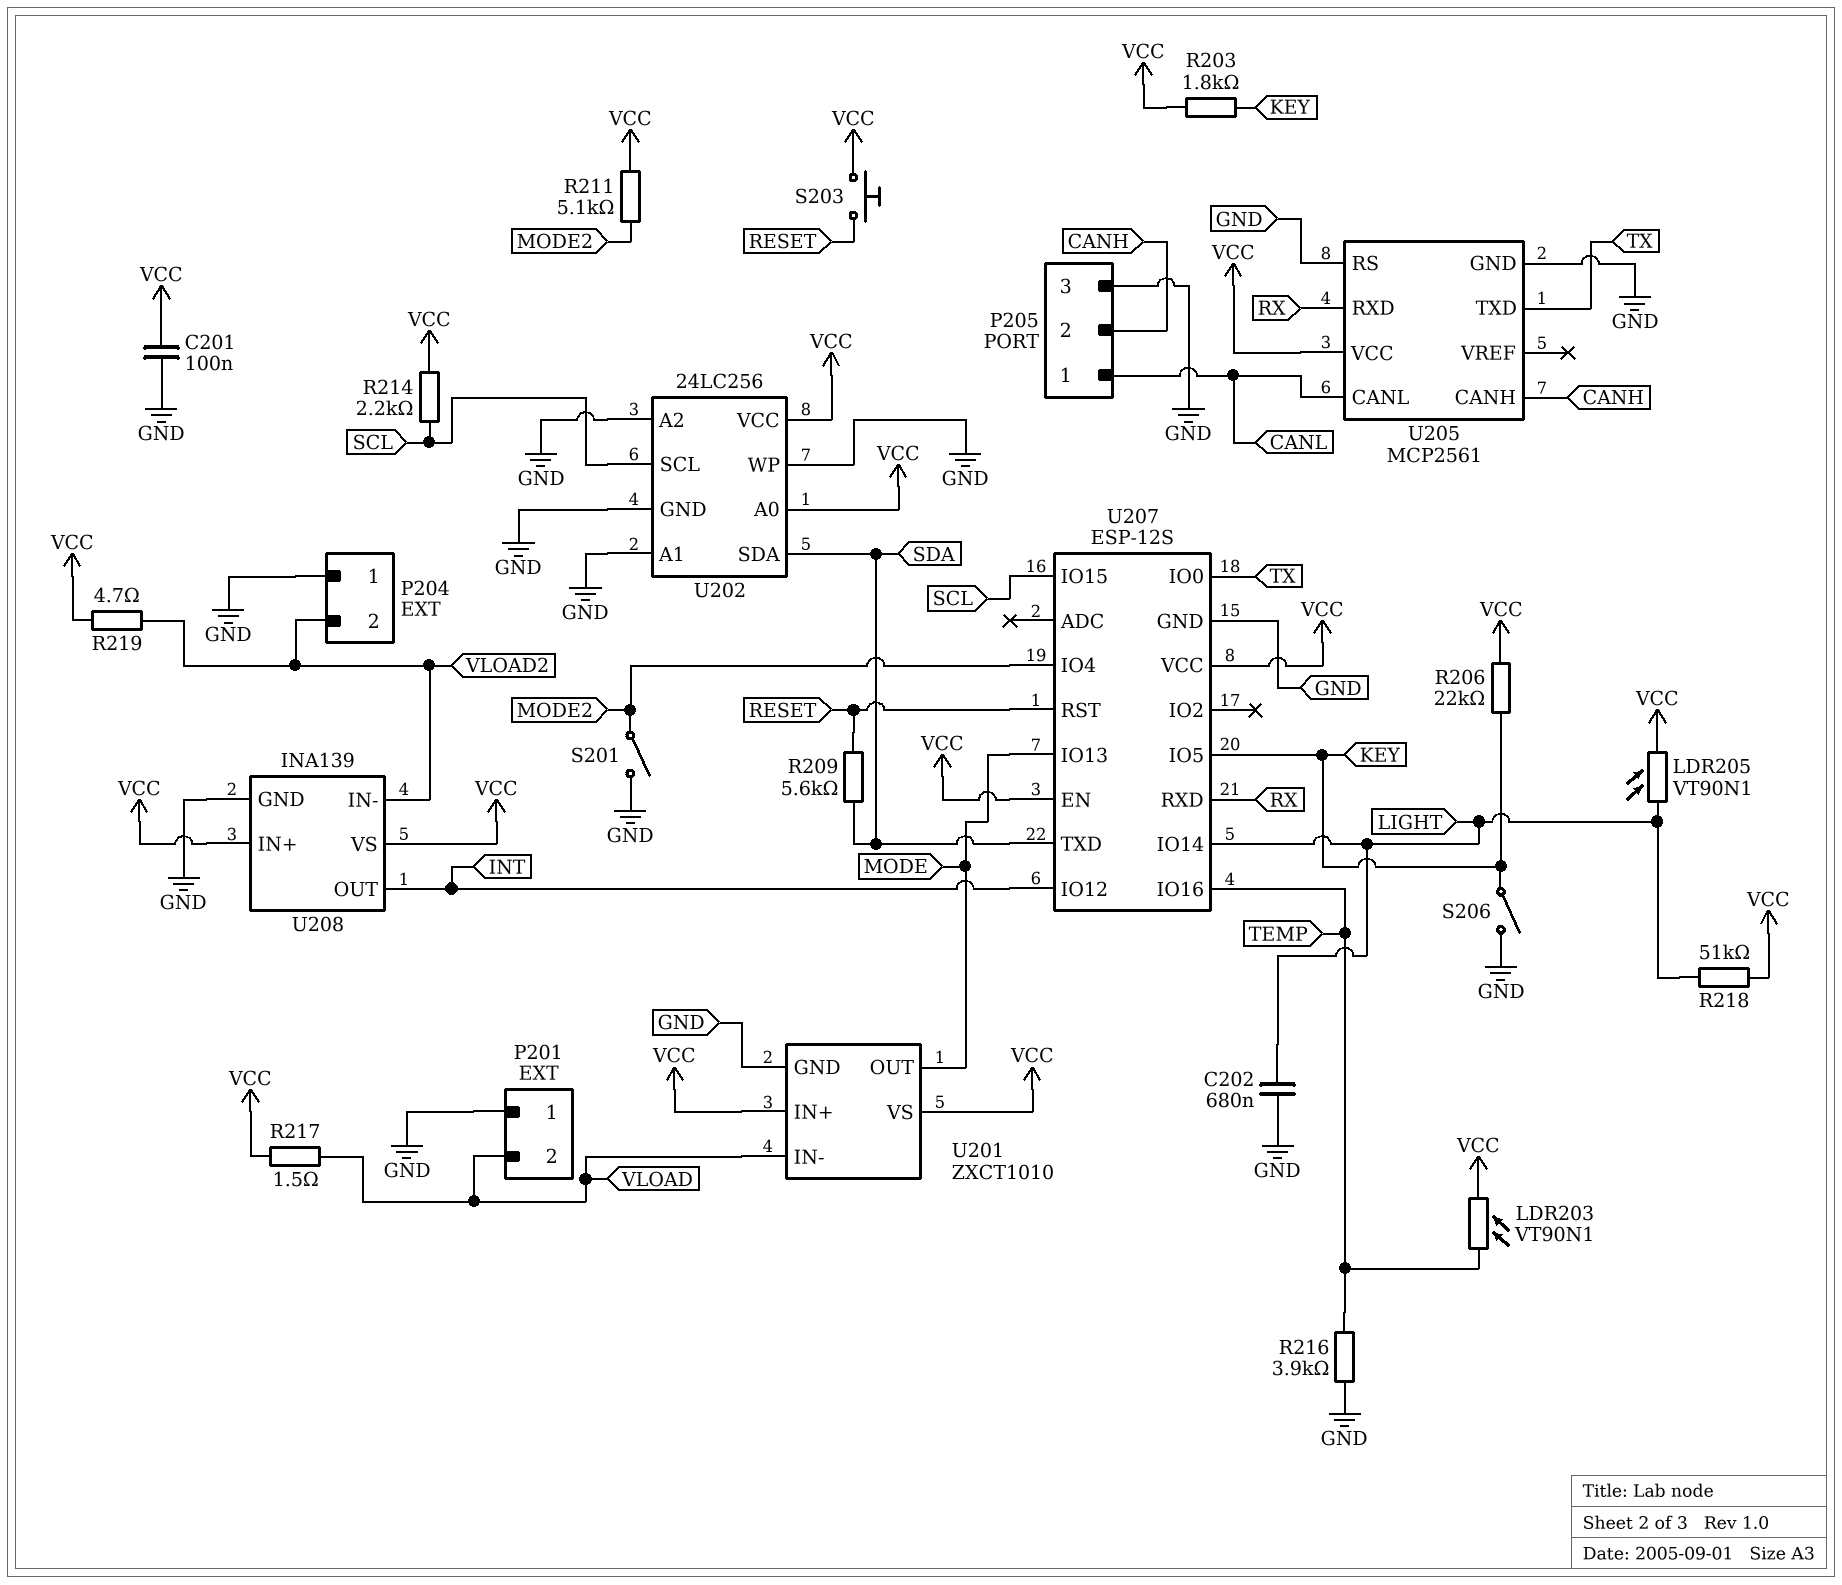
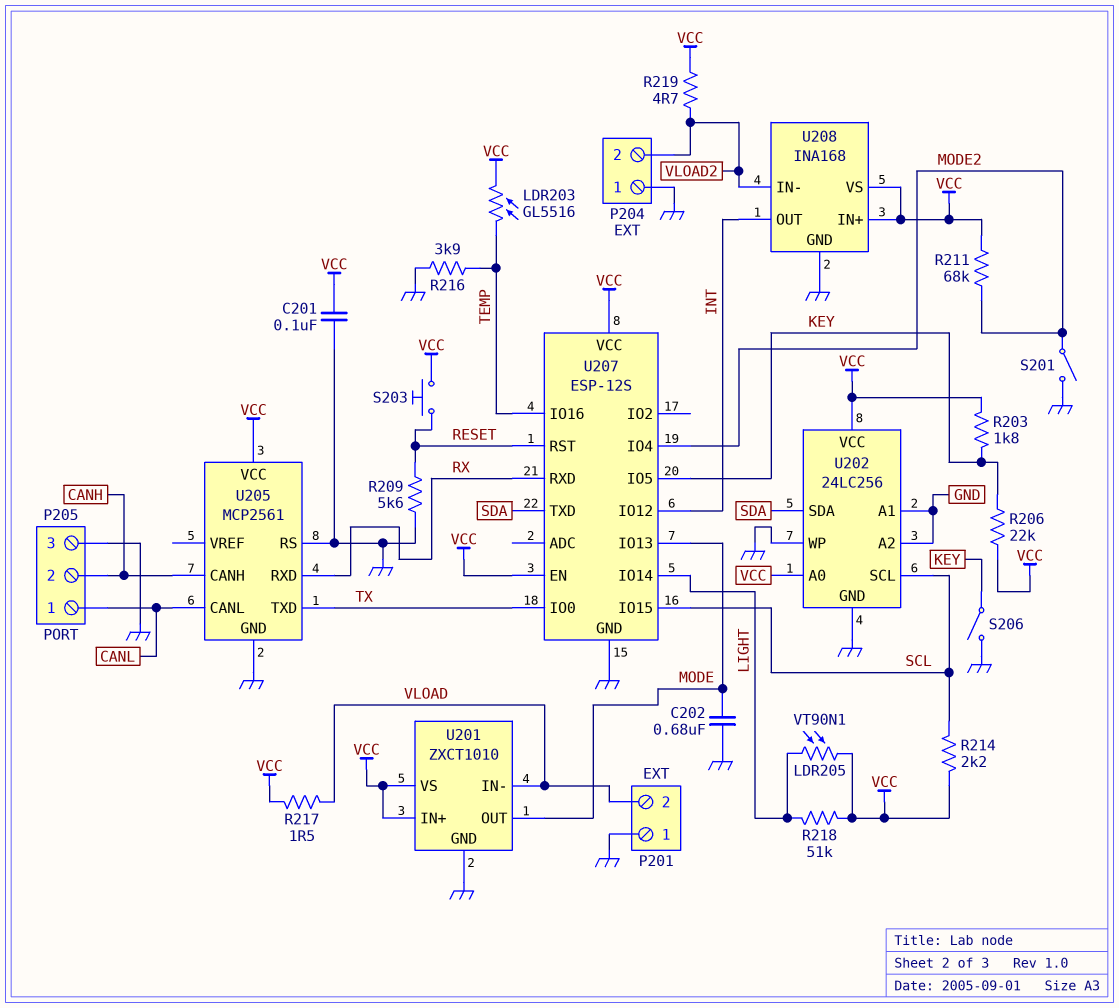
C202: 680nF (GND, LIGHT) -> 680nF (GND, MODE)
LDR203: VT90N1 (TEMP, VCC) -> GL5516 (TEMP, VCC)
R209: 5.6k (RESET, SDA) -> 5.6k (GND, RESET)
R211: 5.1k (MODE2, VCC) -> 68k (MODE2, VCC)
U208: INA139 -> INA168

